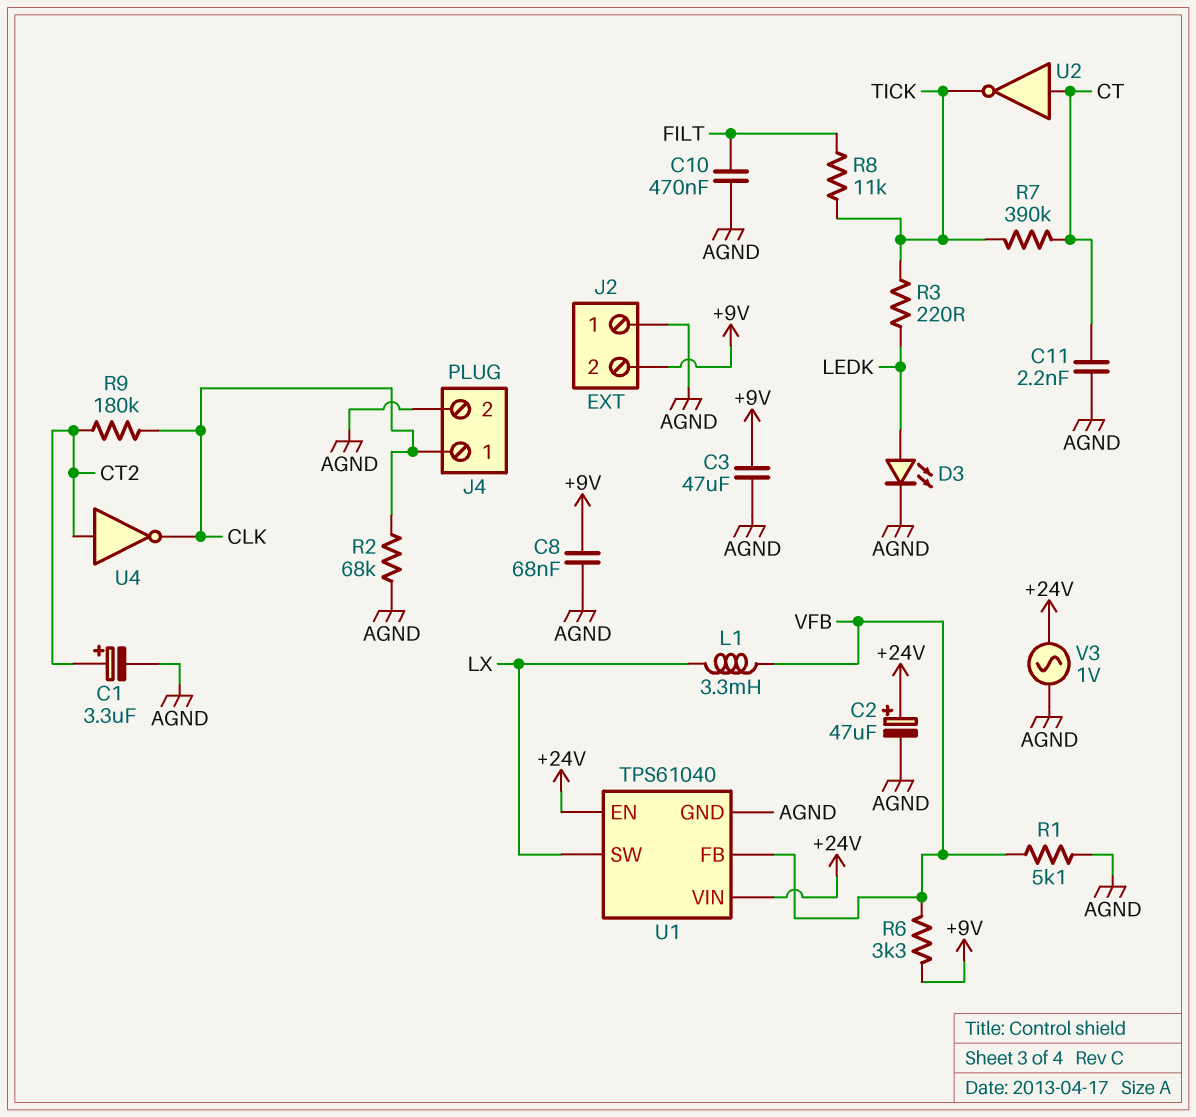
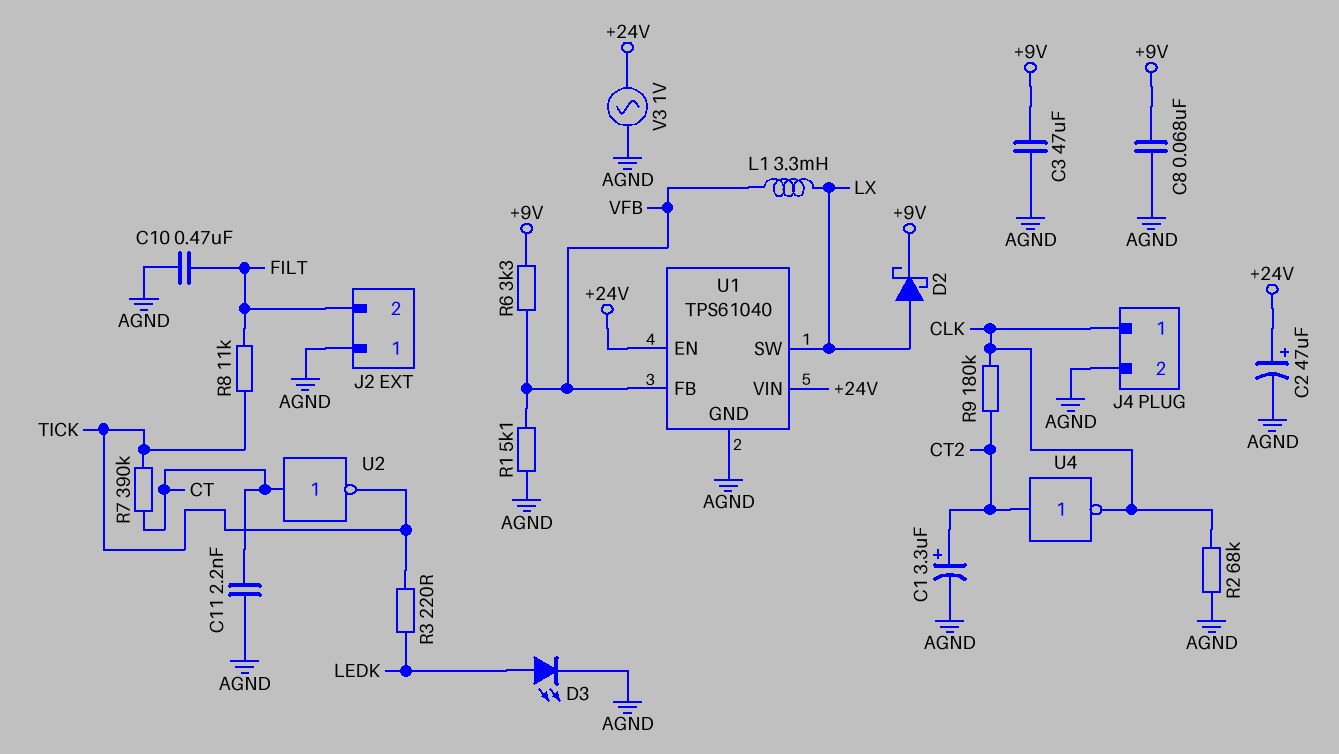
D2: none -> schottky (A LX, K +9V)
J2 pin 2: +9V -> FILT

